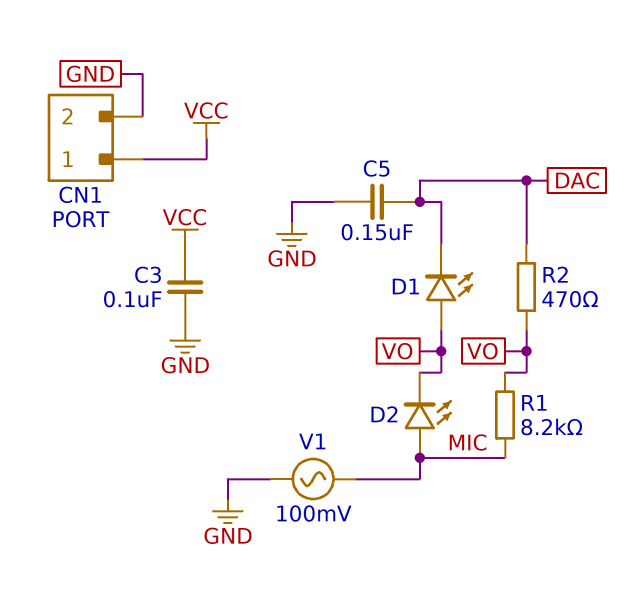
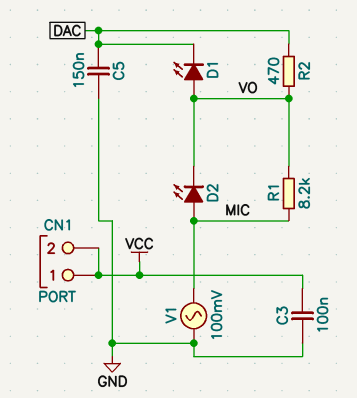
CN1 pin 2: GND -> VCC

